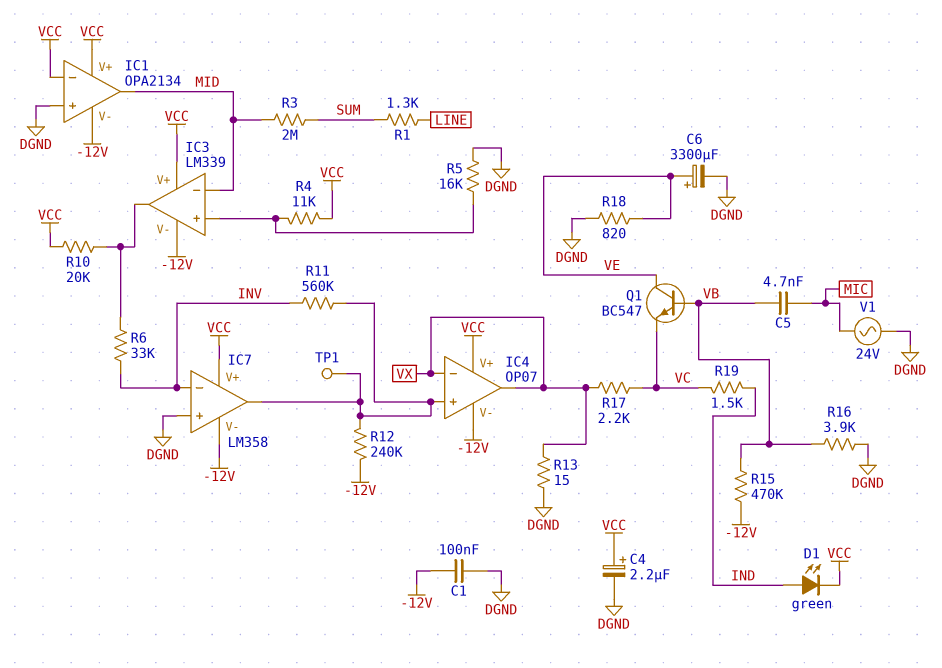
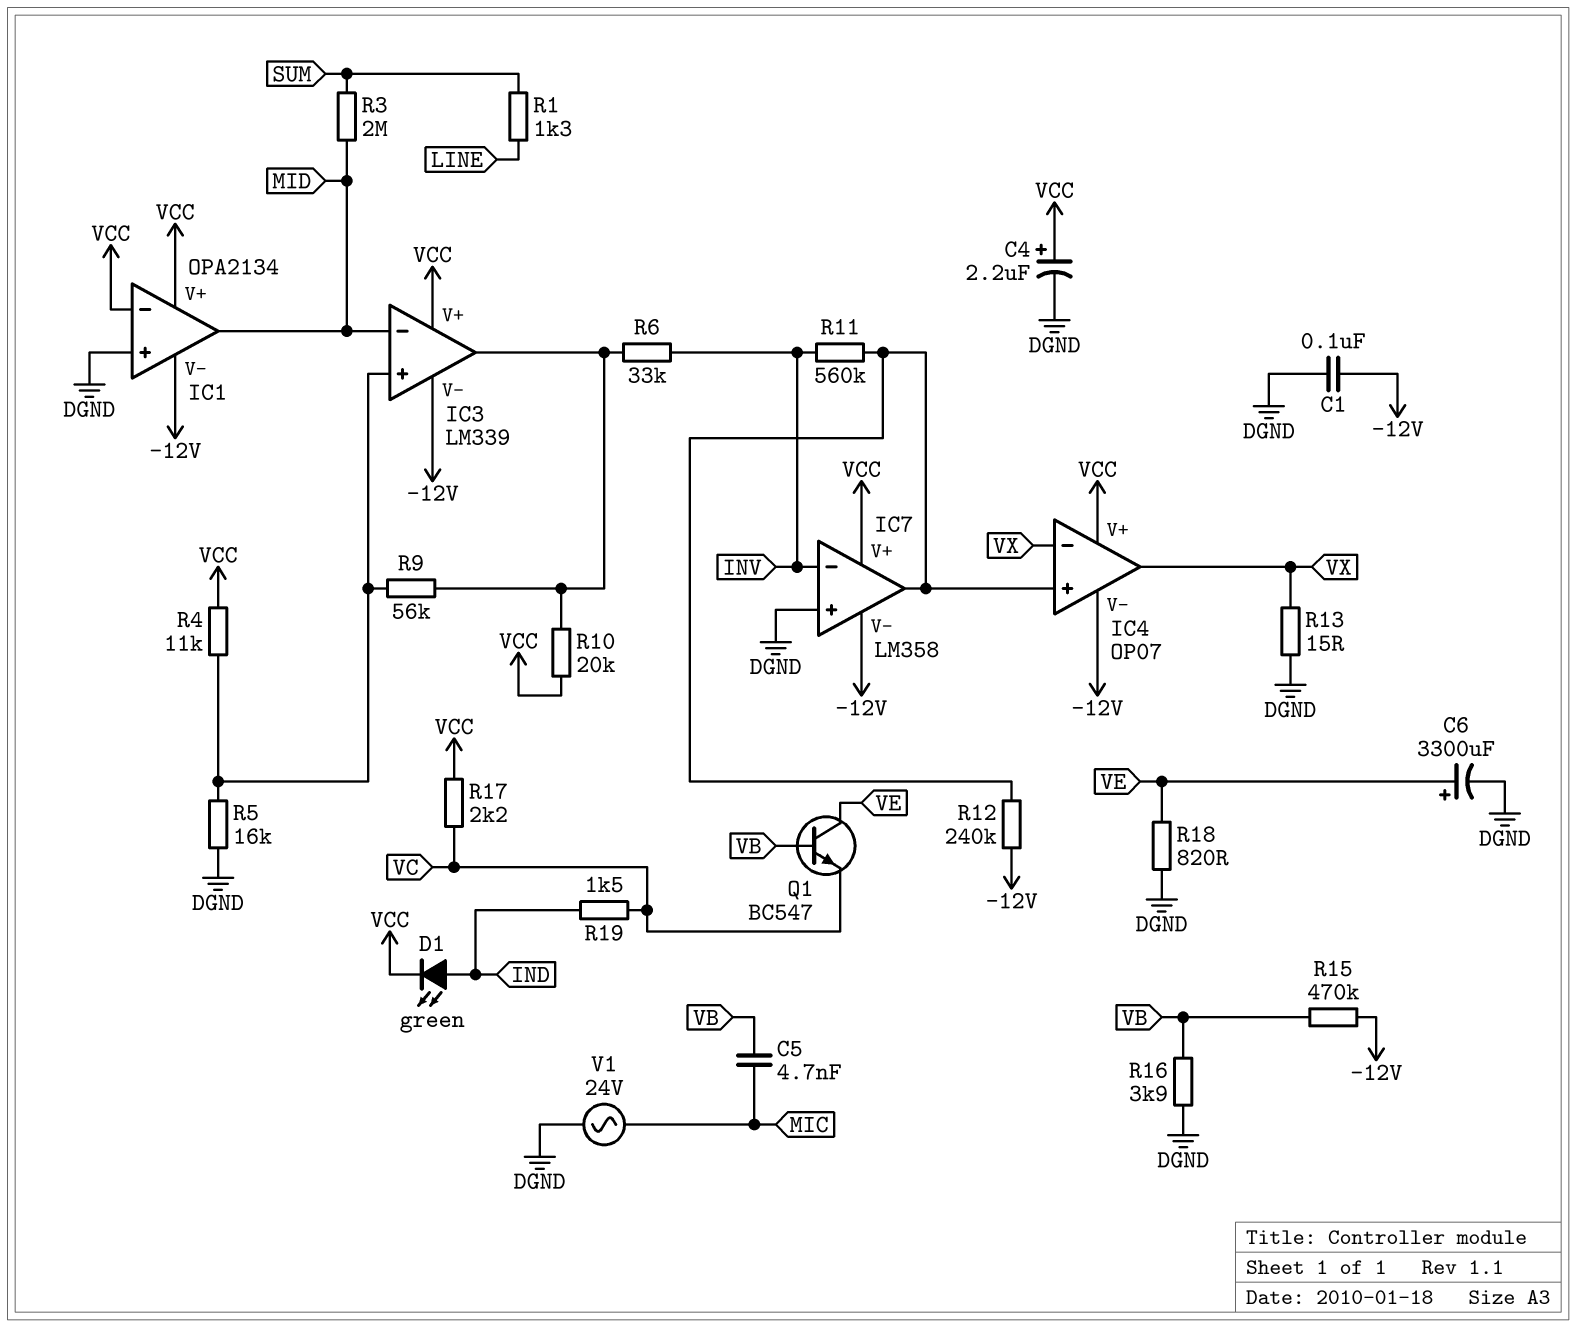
R9: none -> 56k (IC3/in+, IC3/out)
R17: 2.2k (VC, VX) -> 2.2k (VC, VCC)
TP1: test point (IC4/in+) -> none

